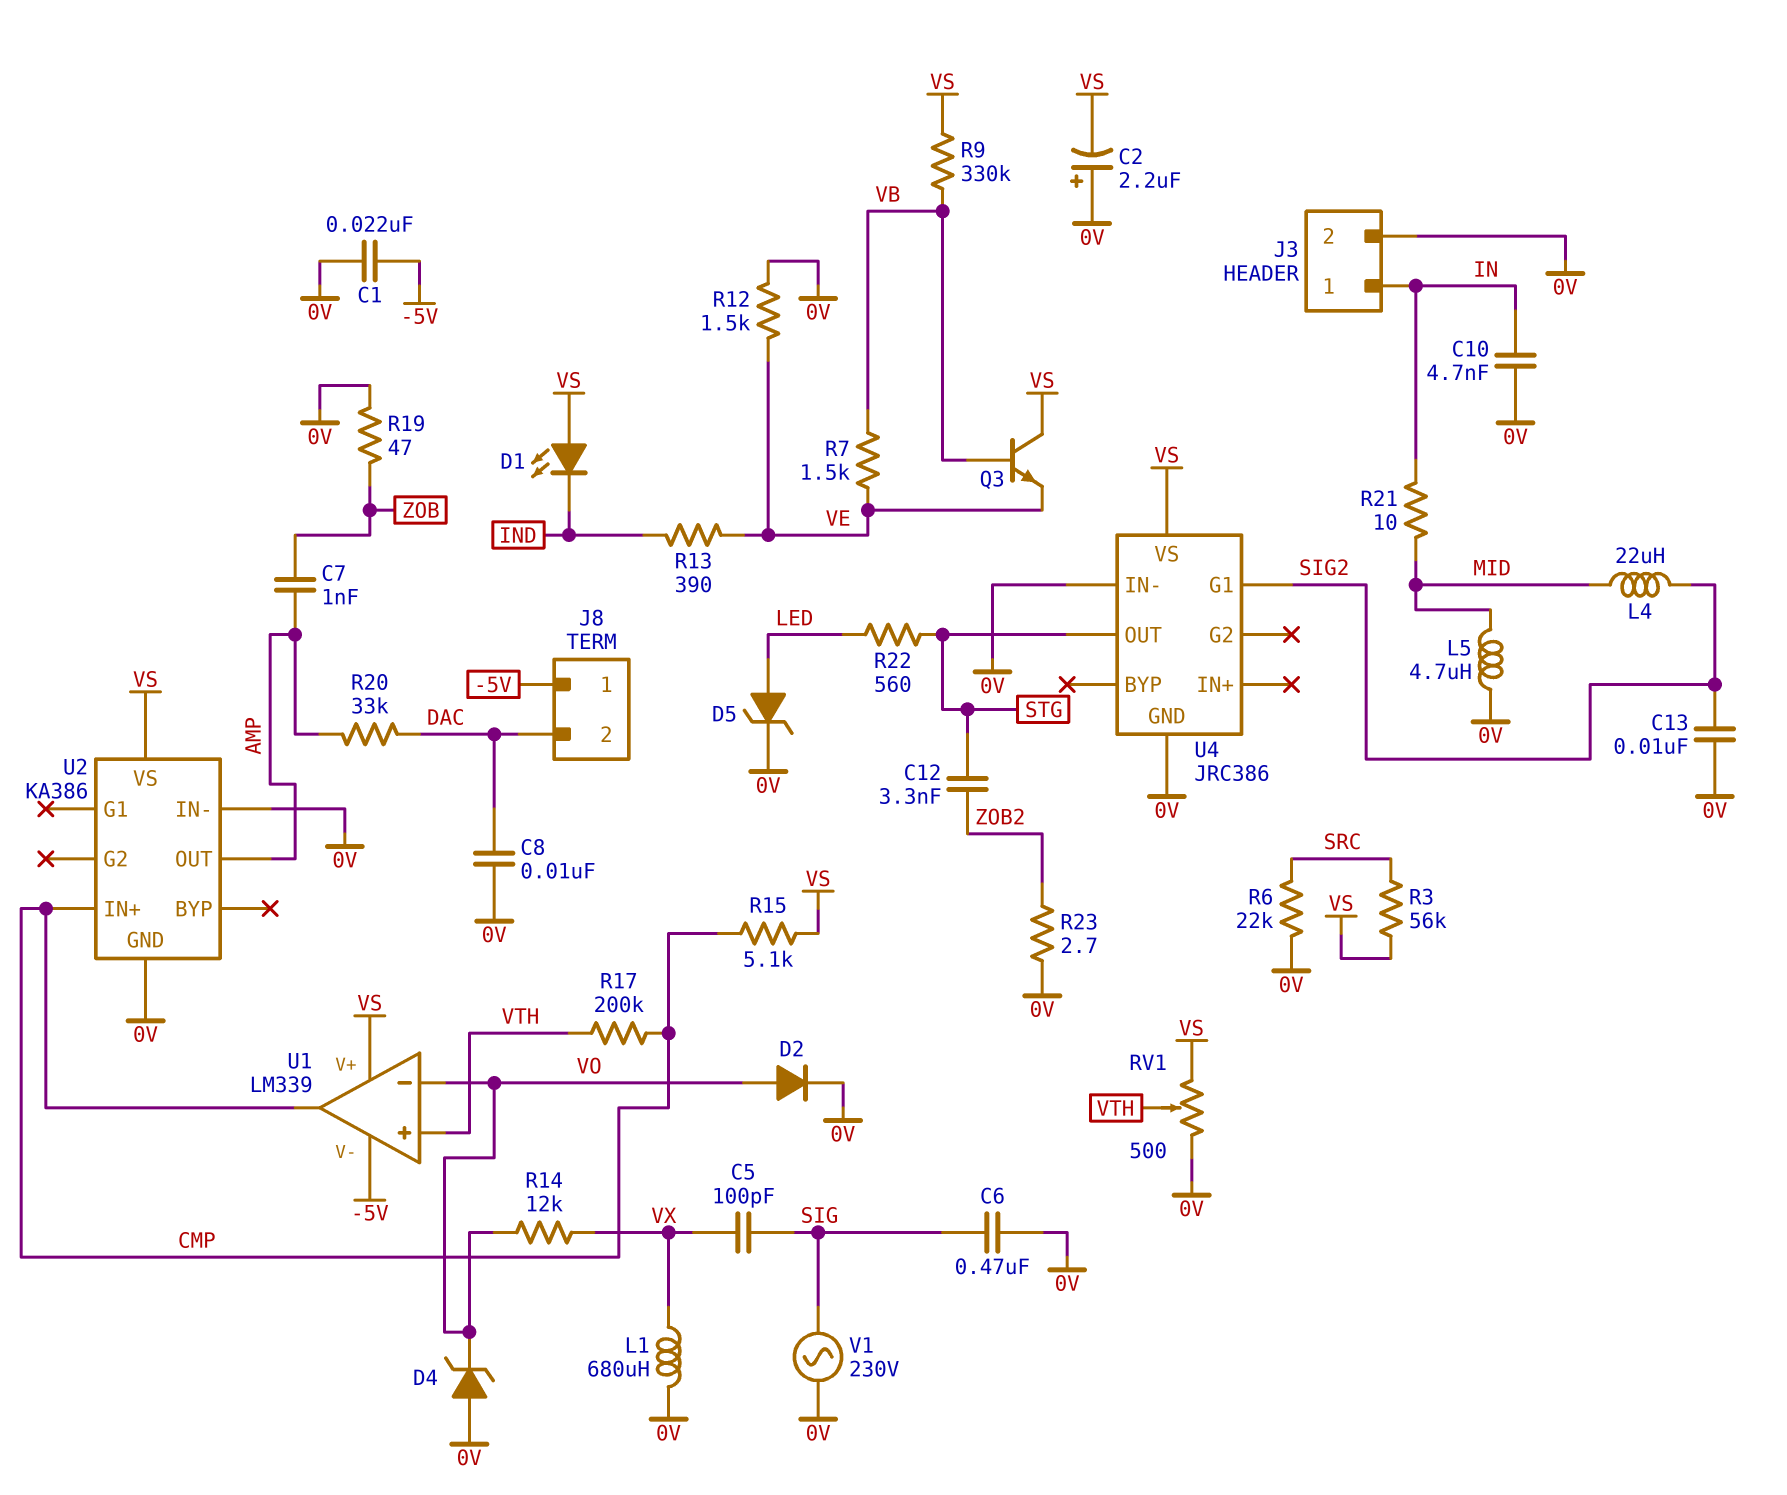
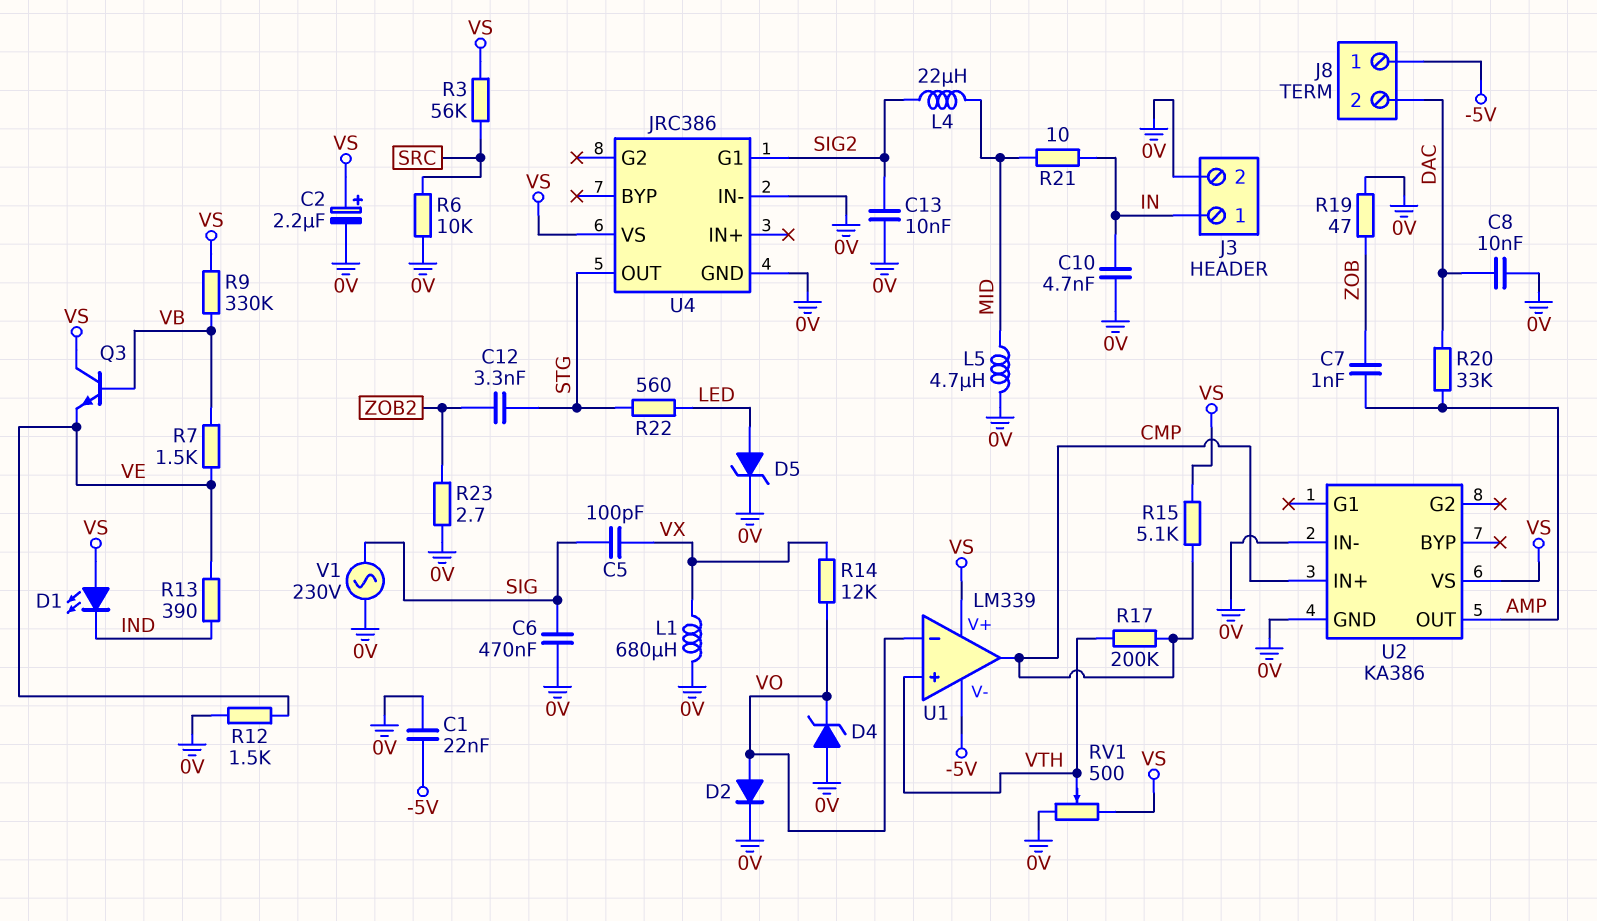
C2: 2.2uF (plus 0V, minus VS) -> 2.2uF (plus VS, minus 0V)
R6: 22k (0V, SRC) -> 10k (0V, SRC)

